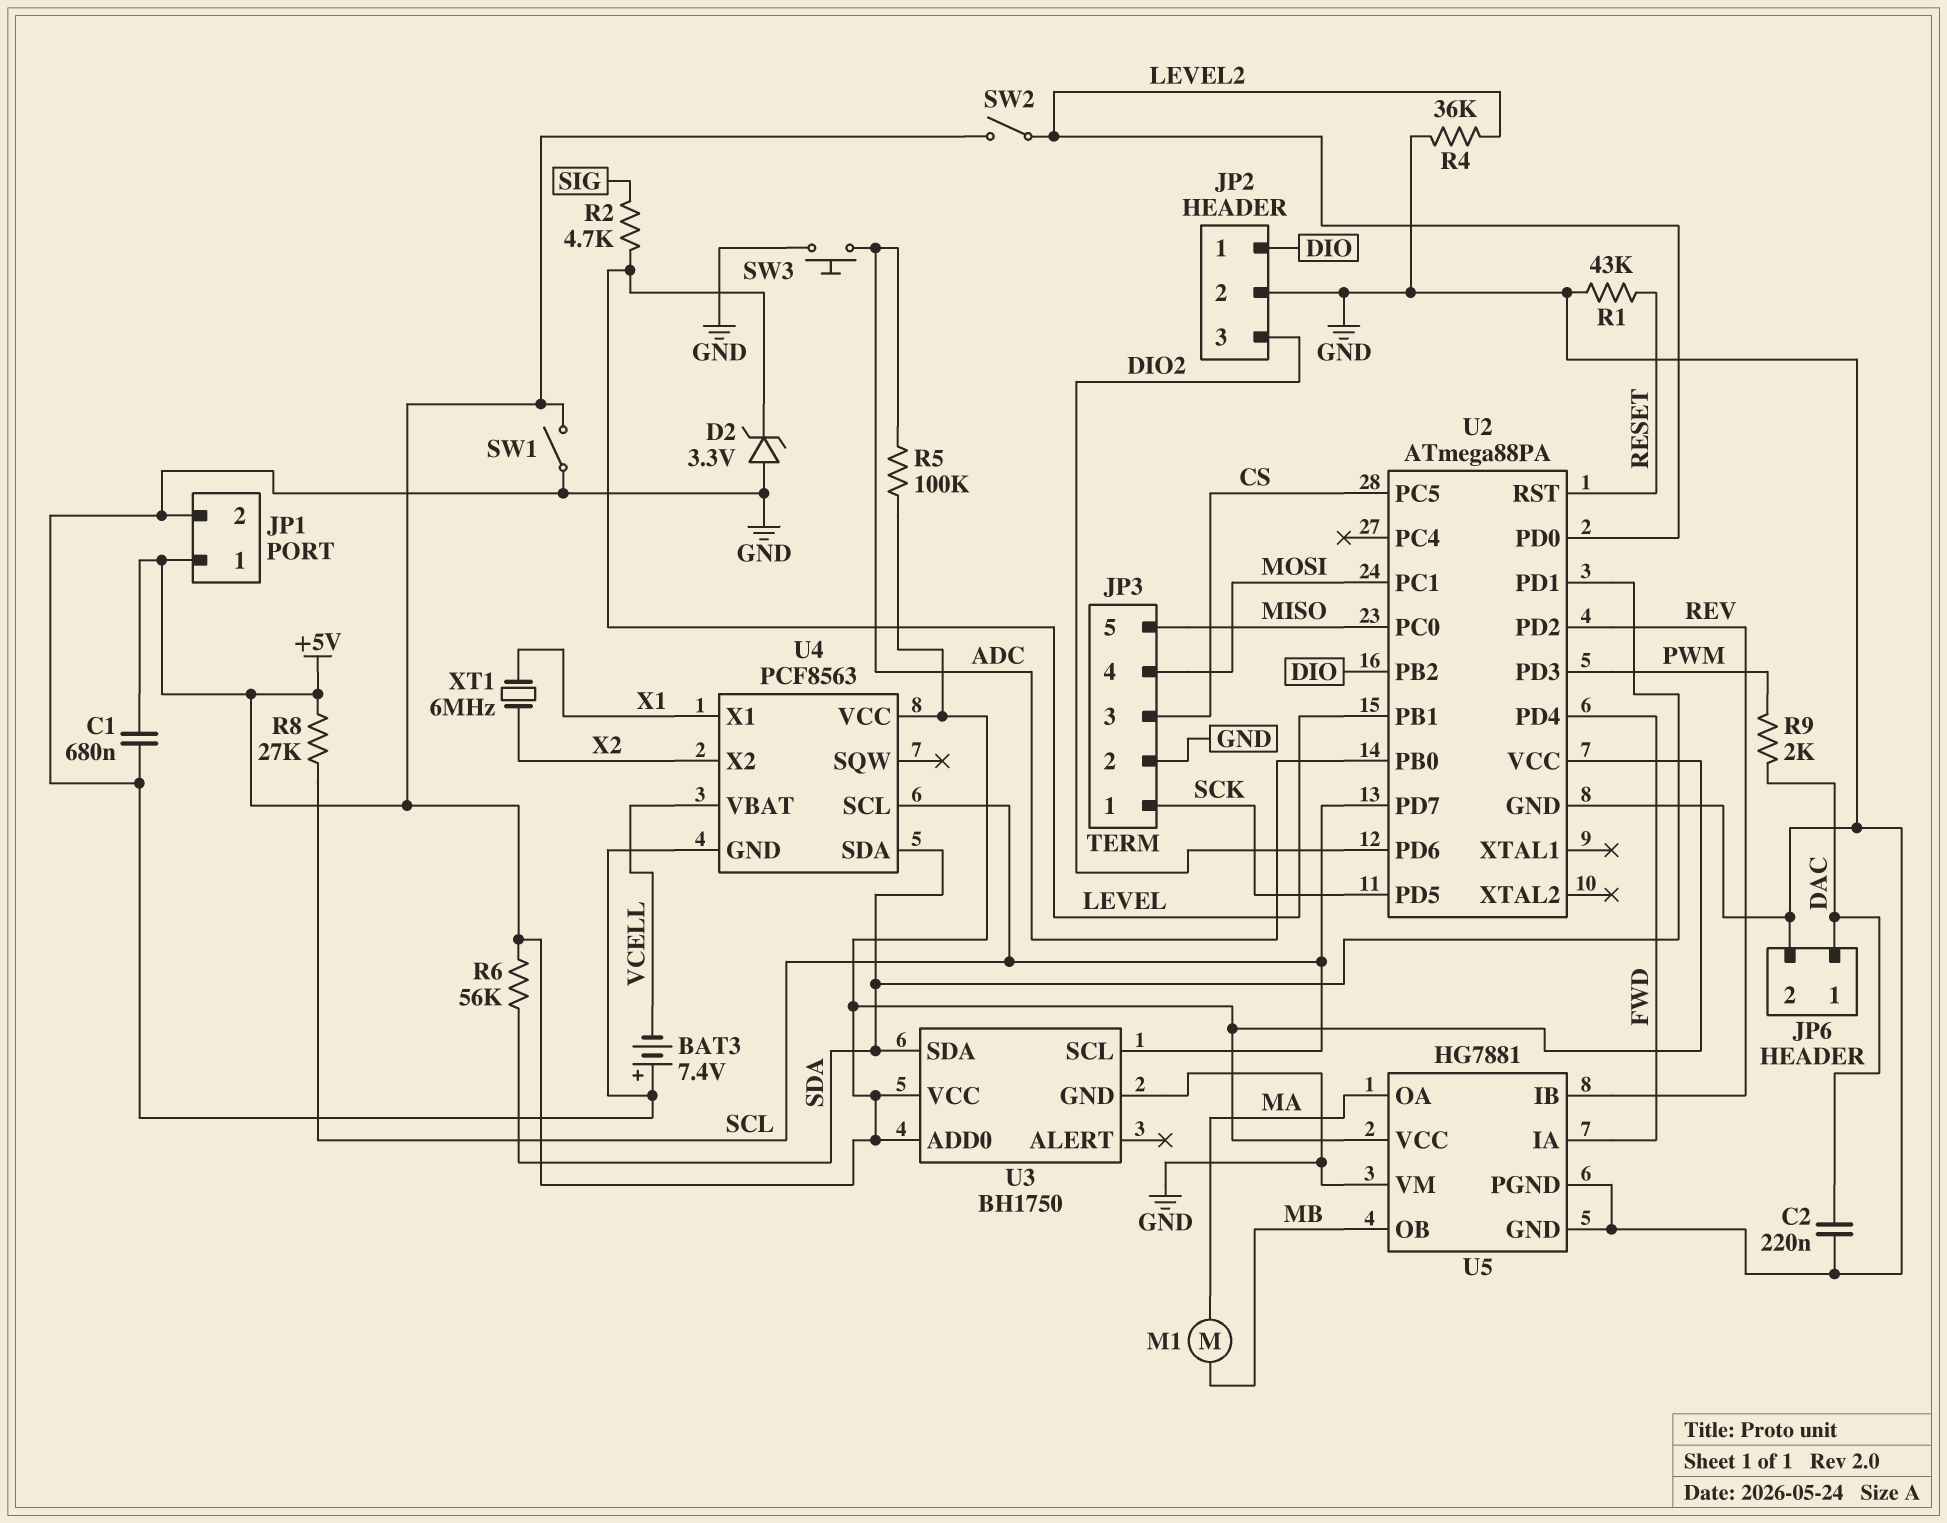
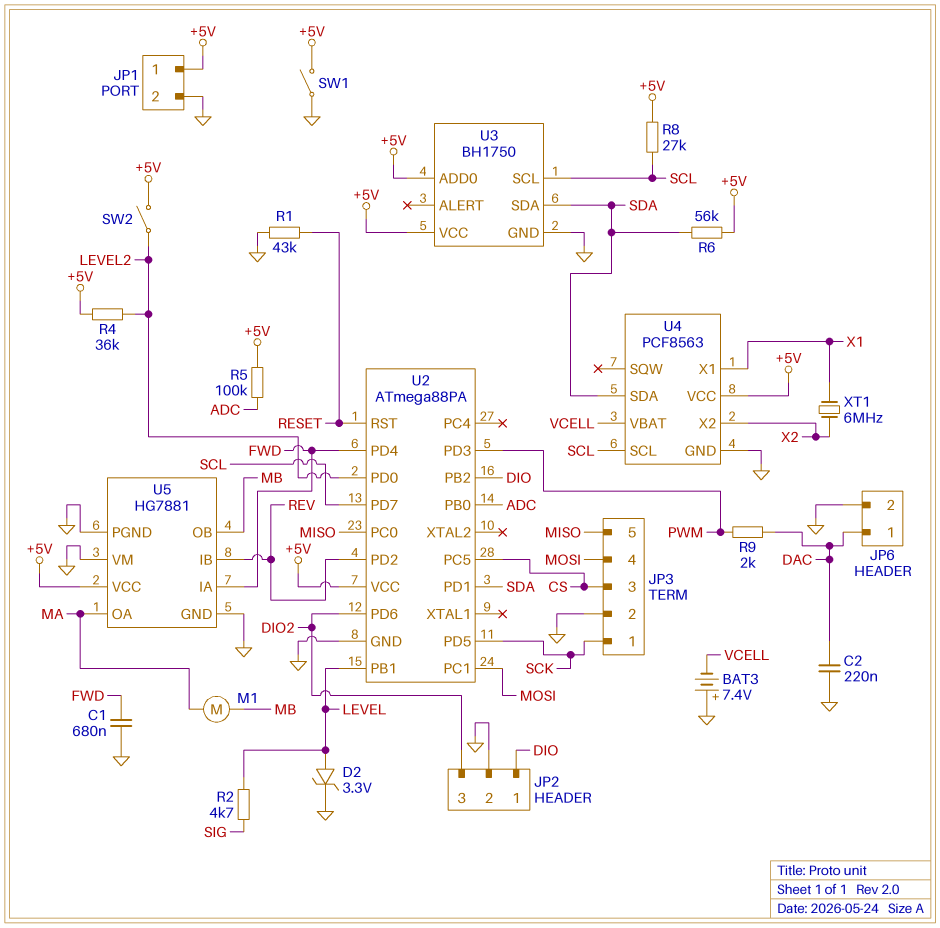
C1: 680nF (+5V, GND) -> 680nF (FWD, GND)
D2: zener 3.3V (A GND, K LEVEL) -> zener 3.3V (A LEVEL, K GND)
R4: 36k (GND, LEVEL2) -> 36k (+5V, LEVEL2)
SW3: button (ADC, GND) -> none

